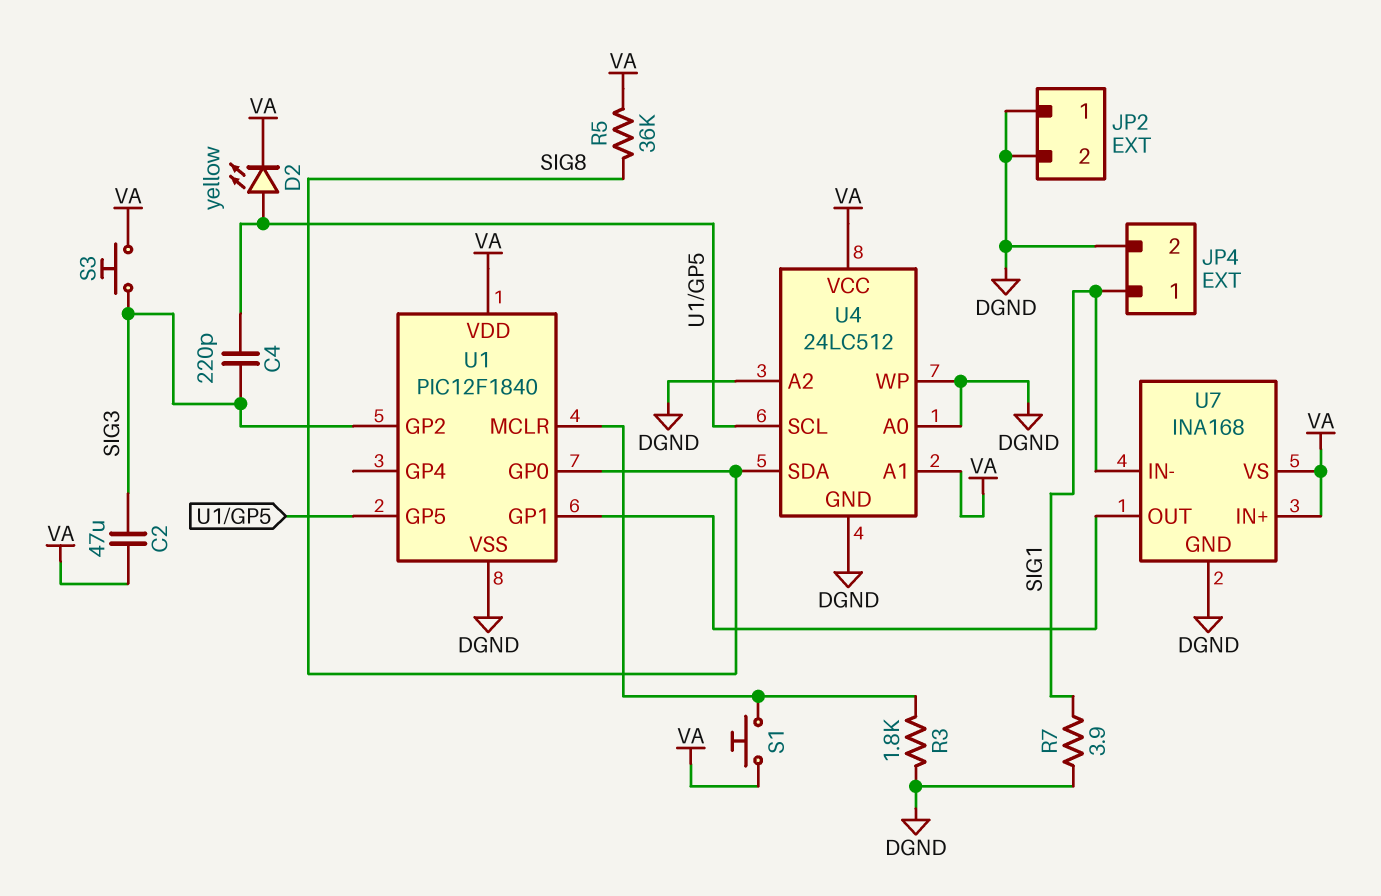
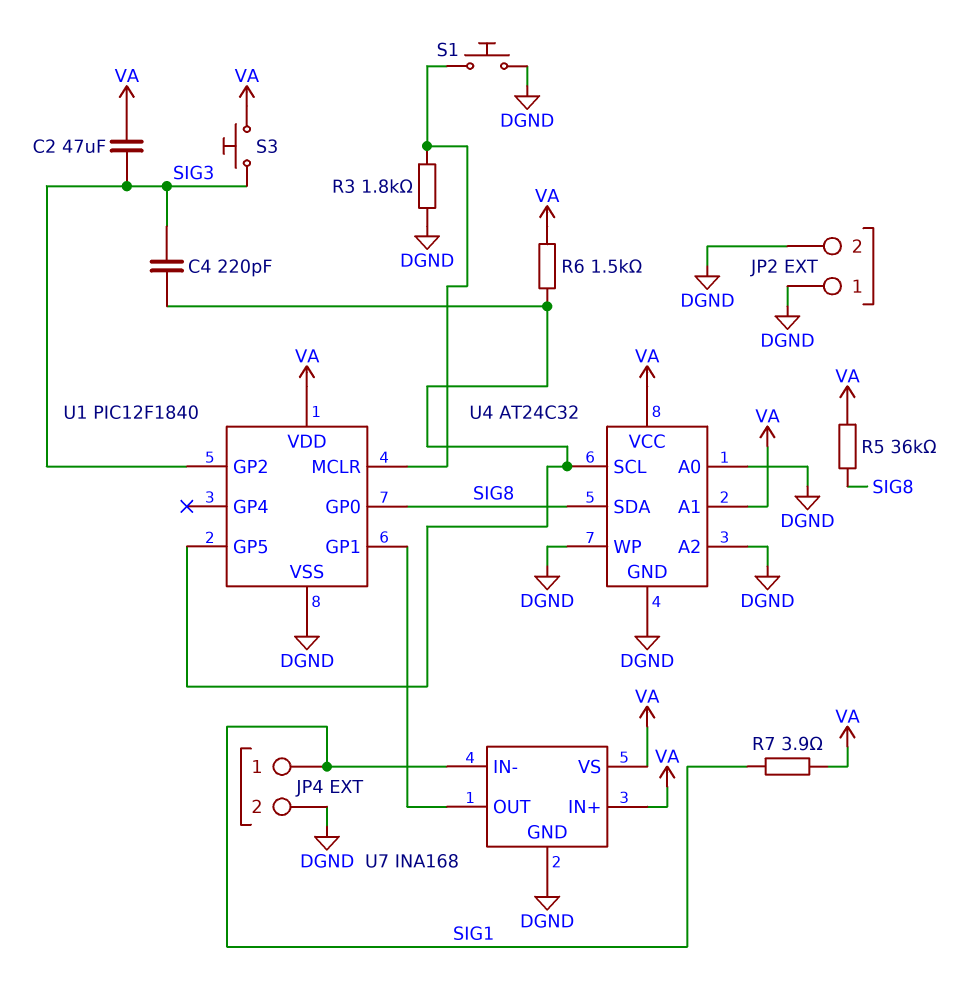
D2: LED yellow (A U1/GP5, K VA) -> none
R6: none -> 1.5k (U1/GP5, VA)
R7: 3.9 (DGND, SIG1) -> 3.9 (SIG1, VA)
S1: button (U1/MCLR, VA) -> button (DGND, U1/MCLR)
U4: 24LC512 -> AT24C32

